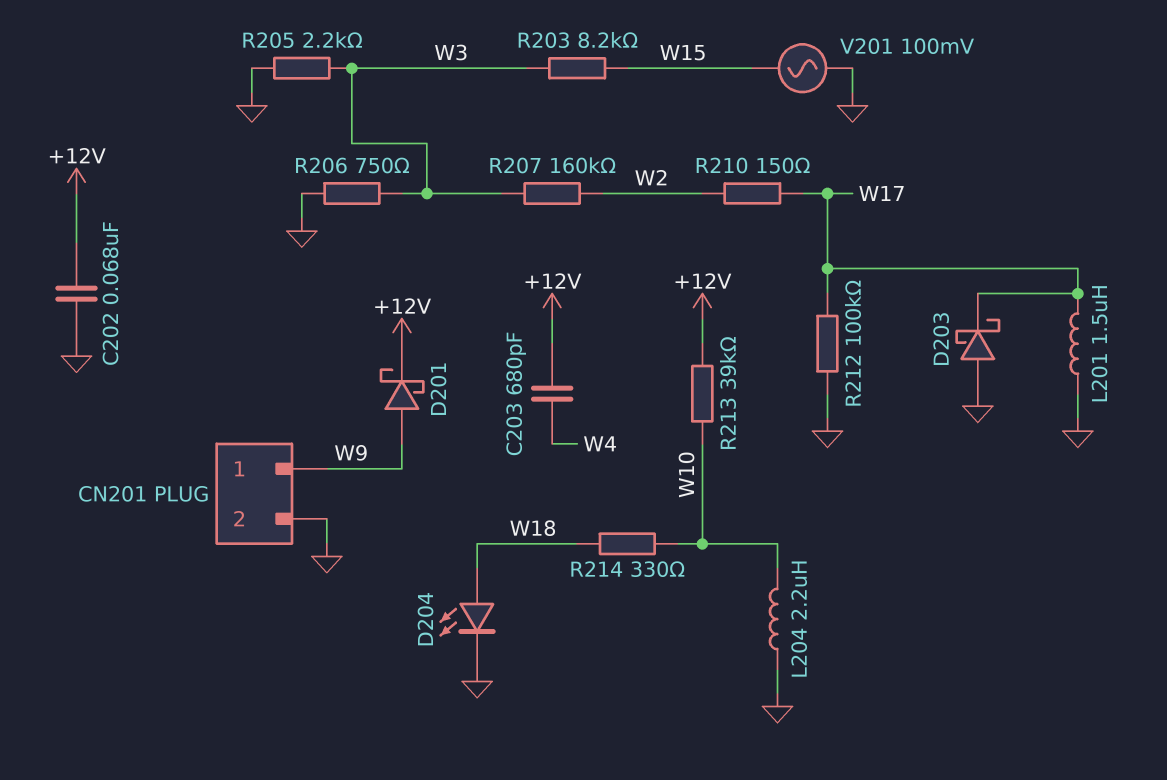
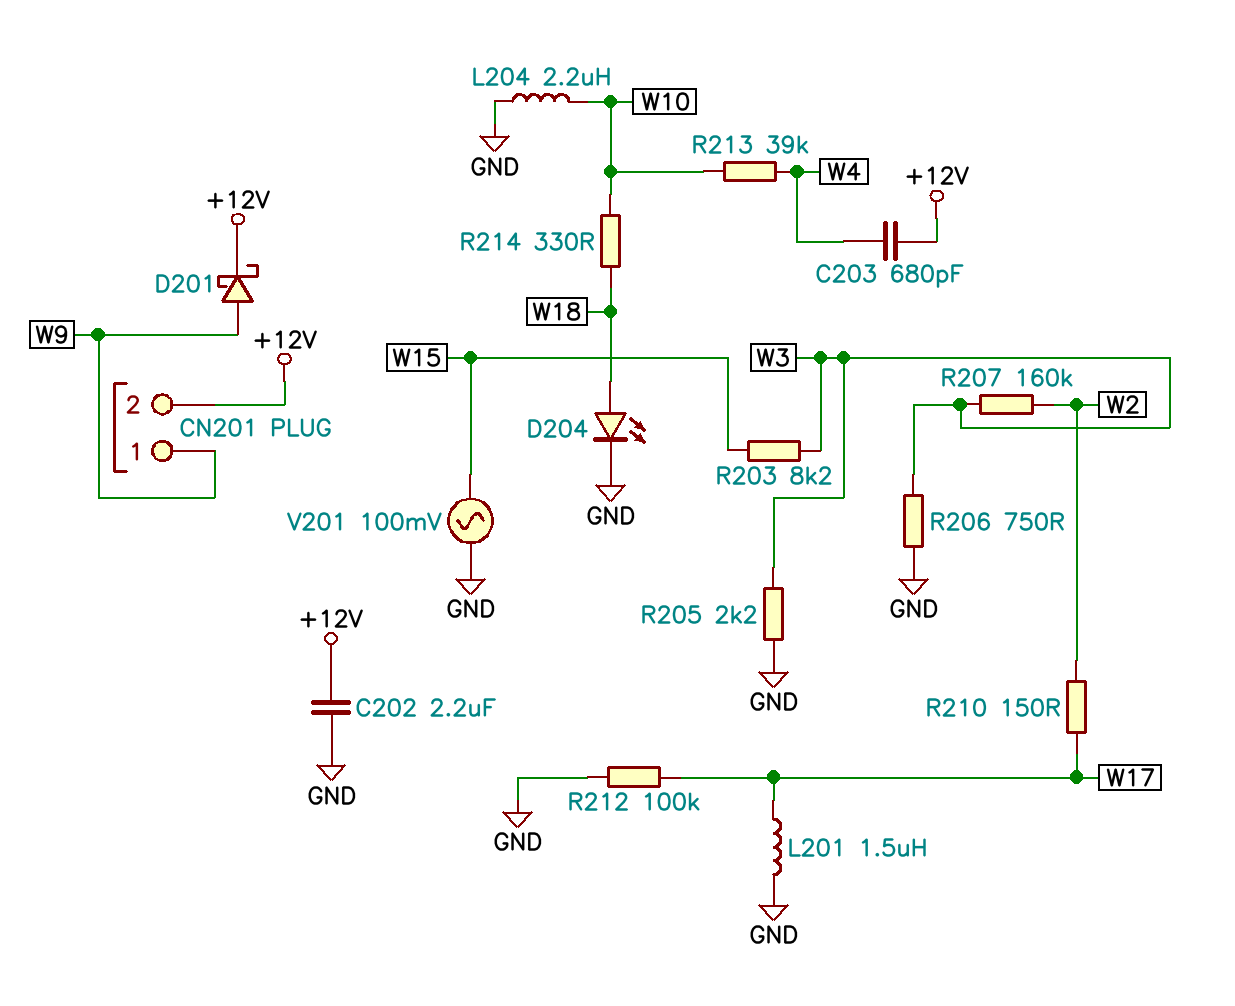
C202: 68nF (+12V, GND) -> 2.2uF (+12V, GND)
CN201 pin 2: GND -> +12V
D203: schottky (A GND, K W17) -> none
R213: 39k (+12V, W10) -> 39k (W4, W10)

